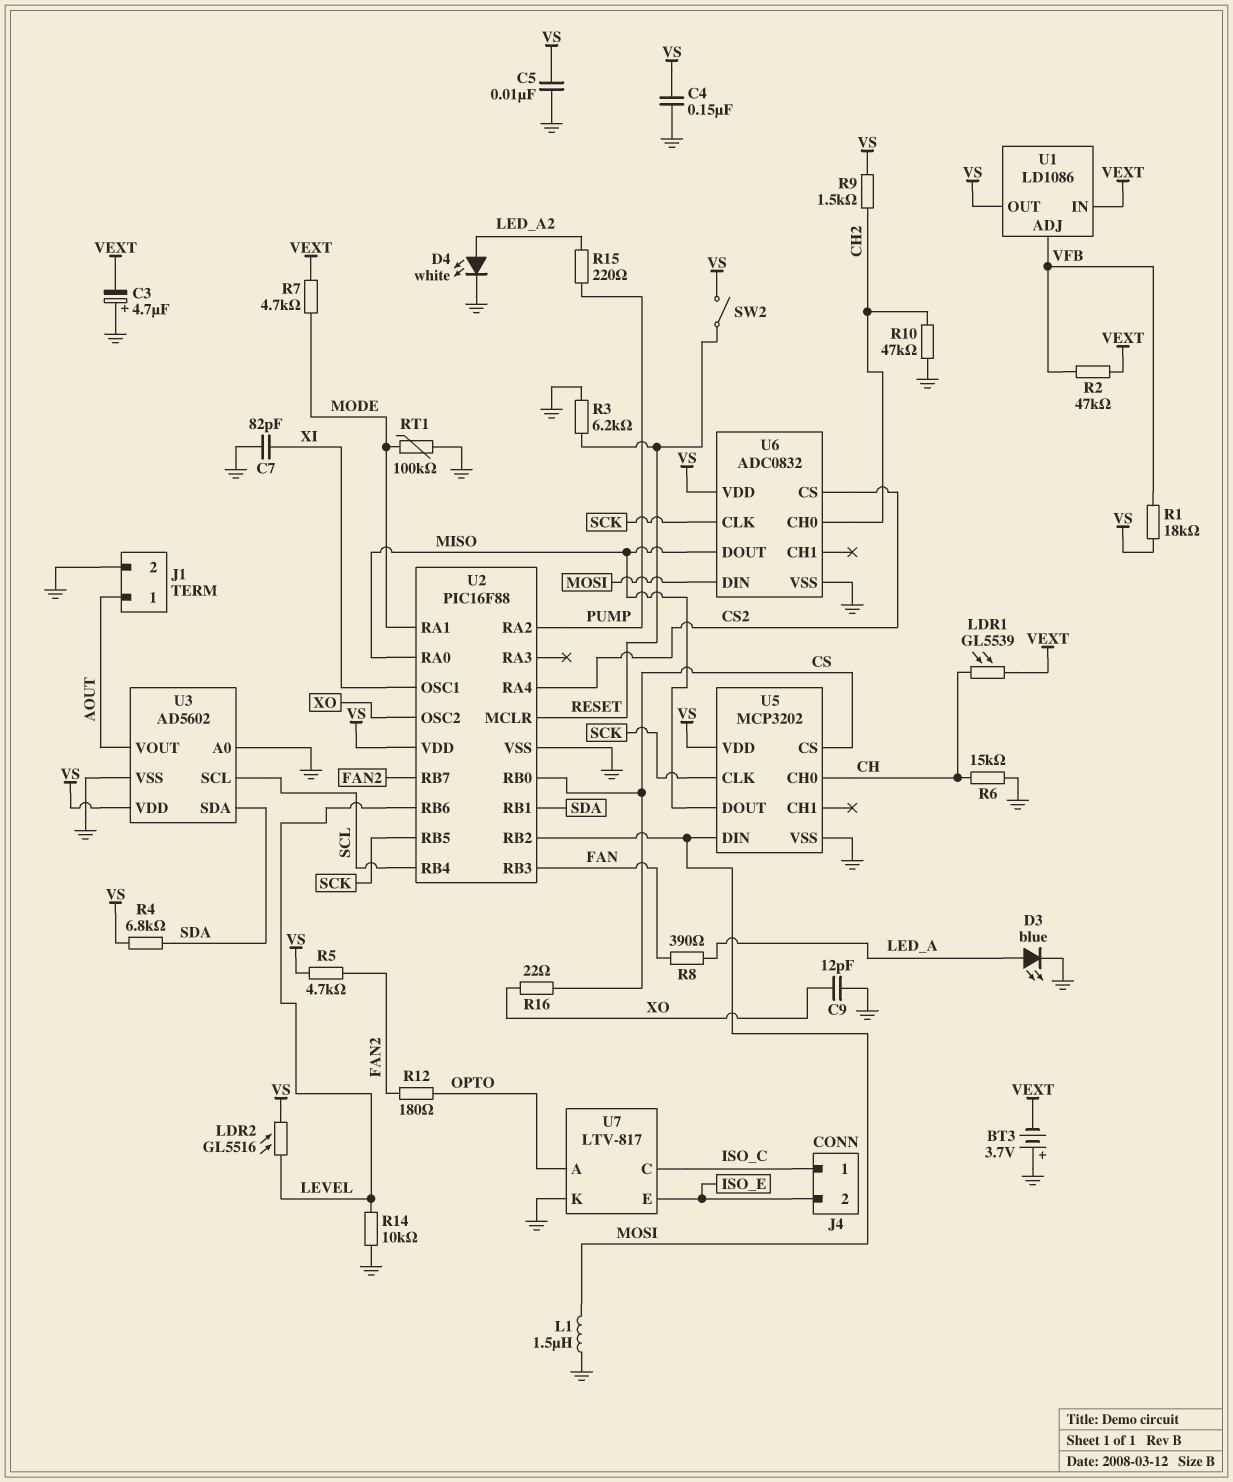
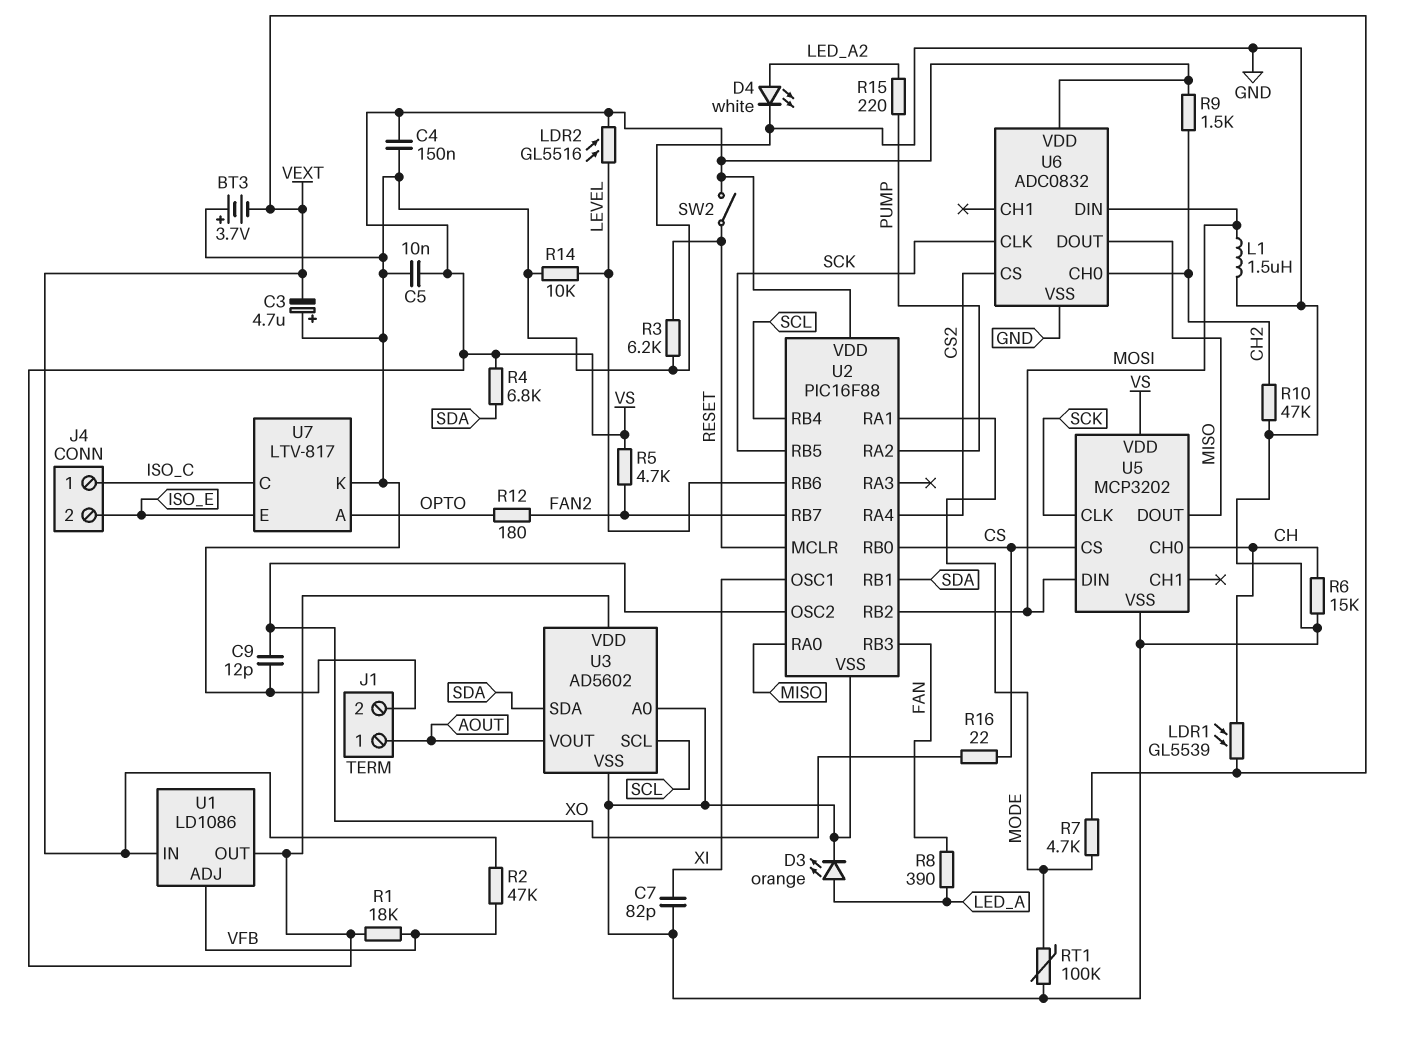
D3: LED blue (A LED_A, K GND) -> LED orange (A LED_A, K GND)

